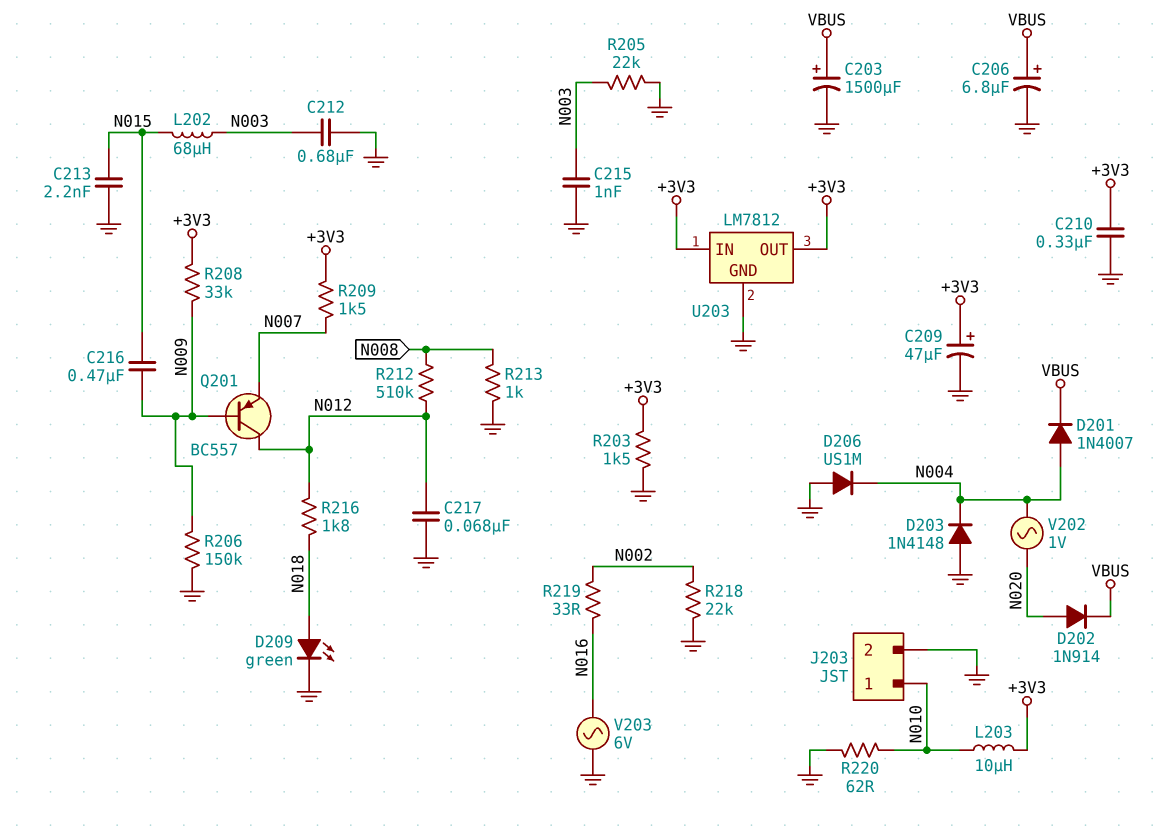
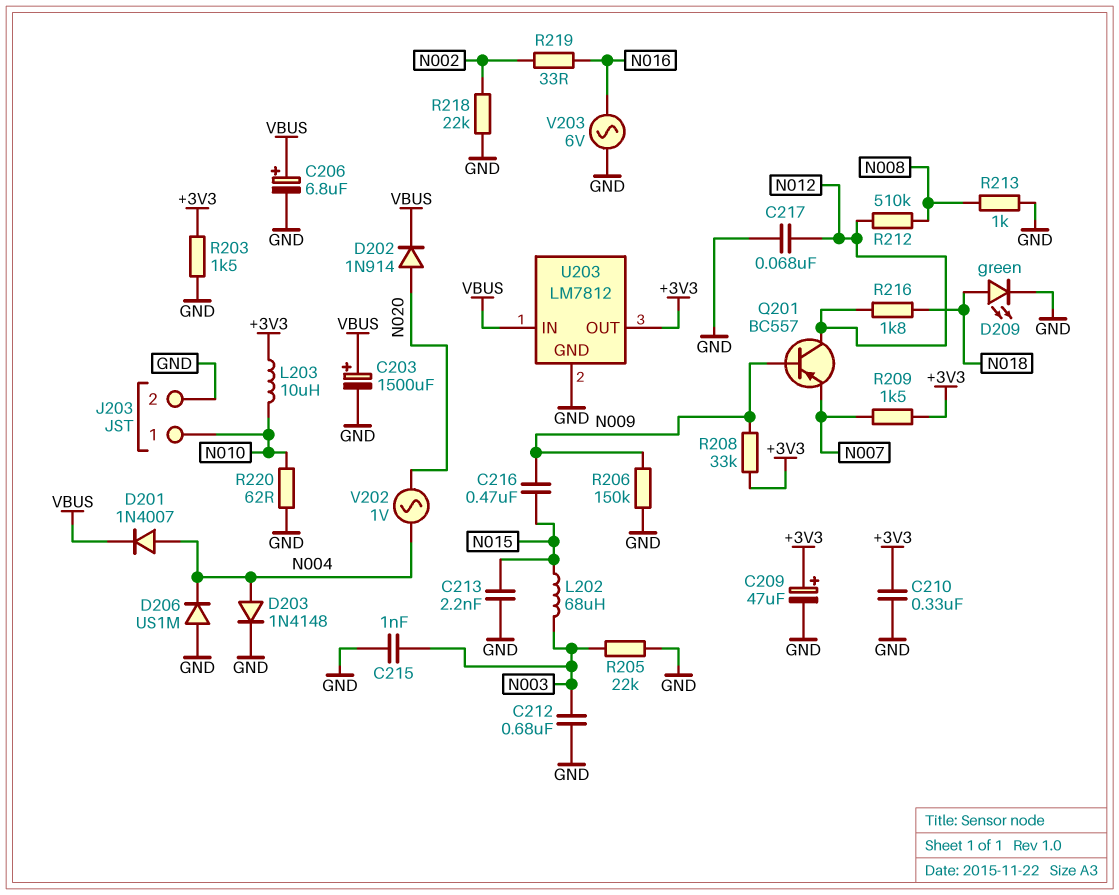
D203: diode 1N4148 (A GND, K N004) -> diode 1N4148 (A N004, K GND)
U203 pin IN: +3V3 -> VBUS

